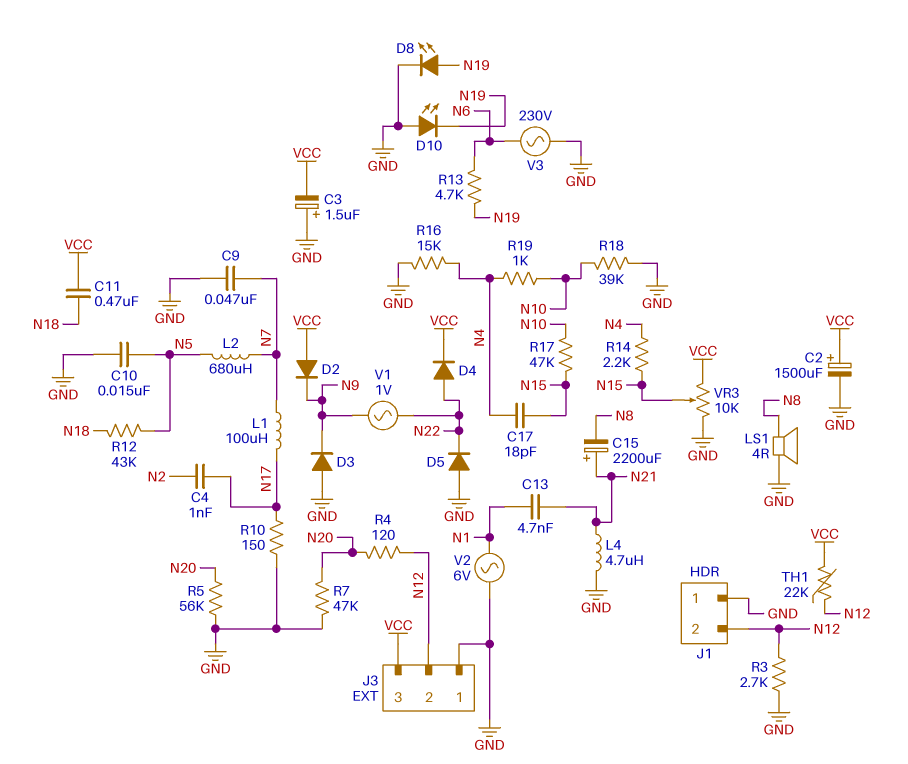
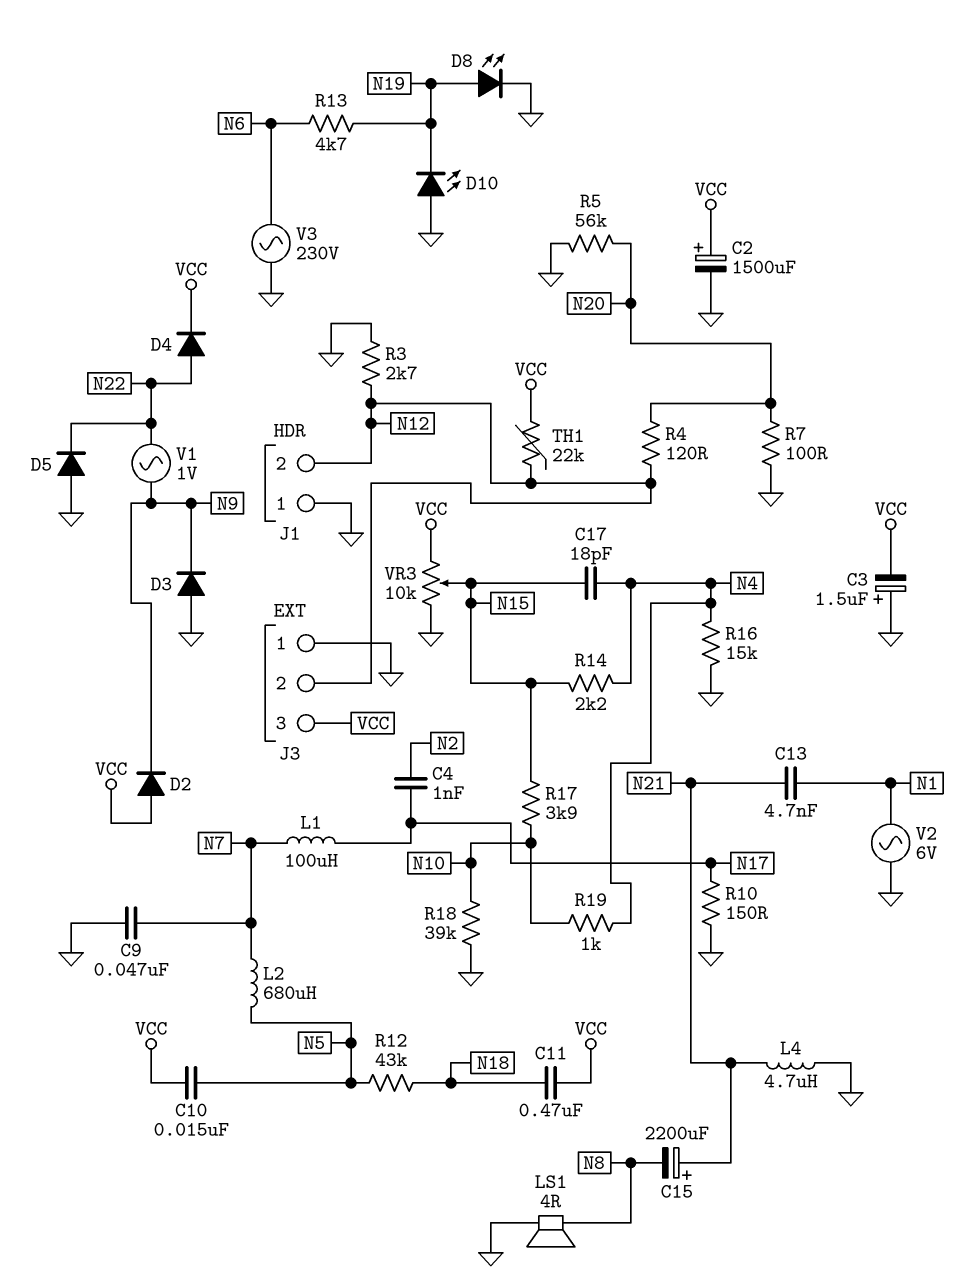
C10: 15nF (GND, N5) -> 15nF (N5, VCC)
R7: 47k (GND, N20) -> 100 (GND, N20)
R17: 47k (N10, N15) -> 3.9k (N10, N15)

